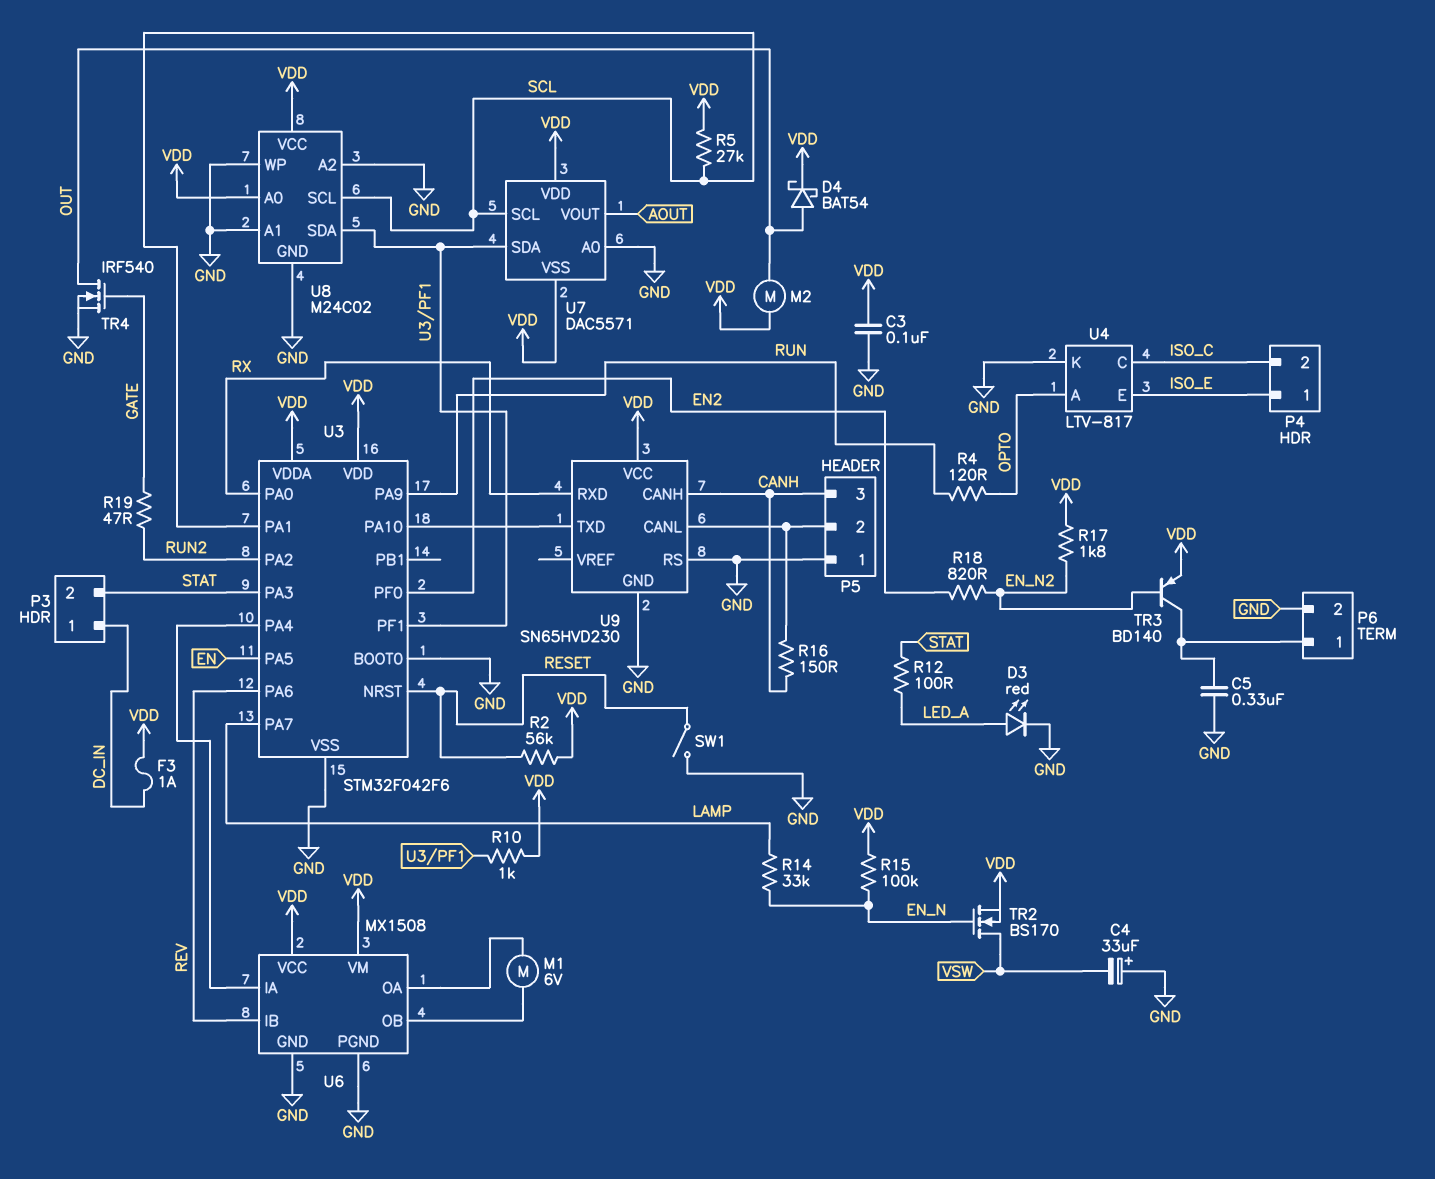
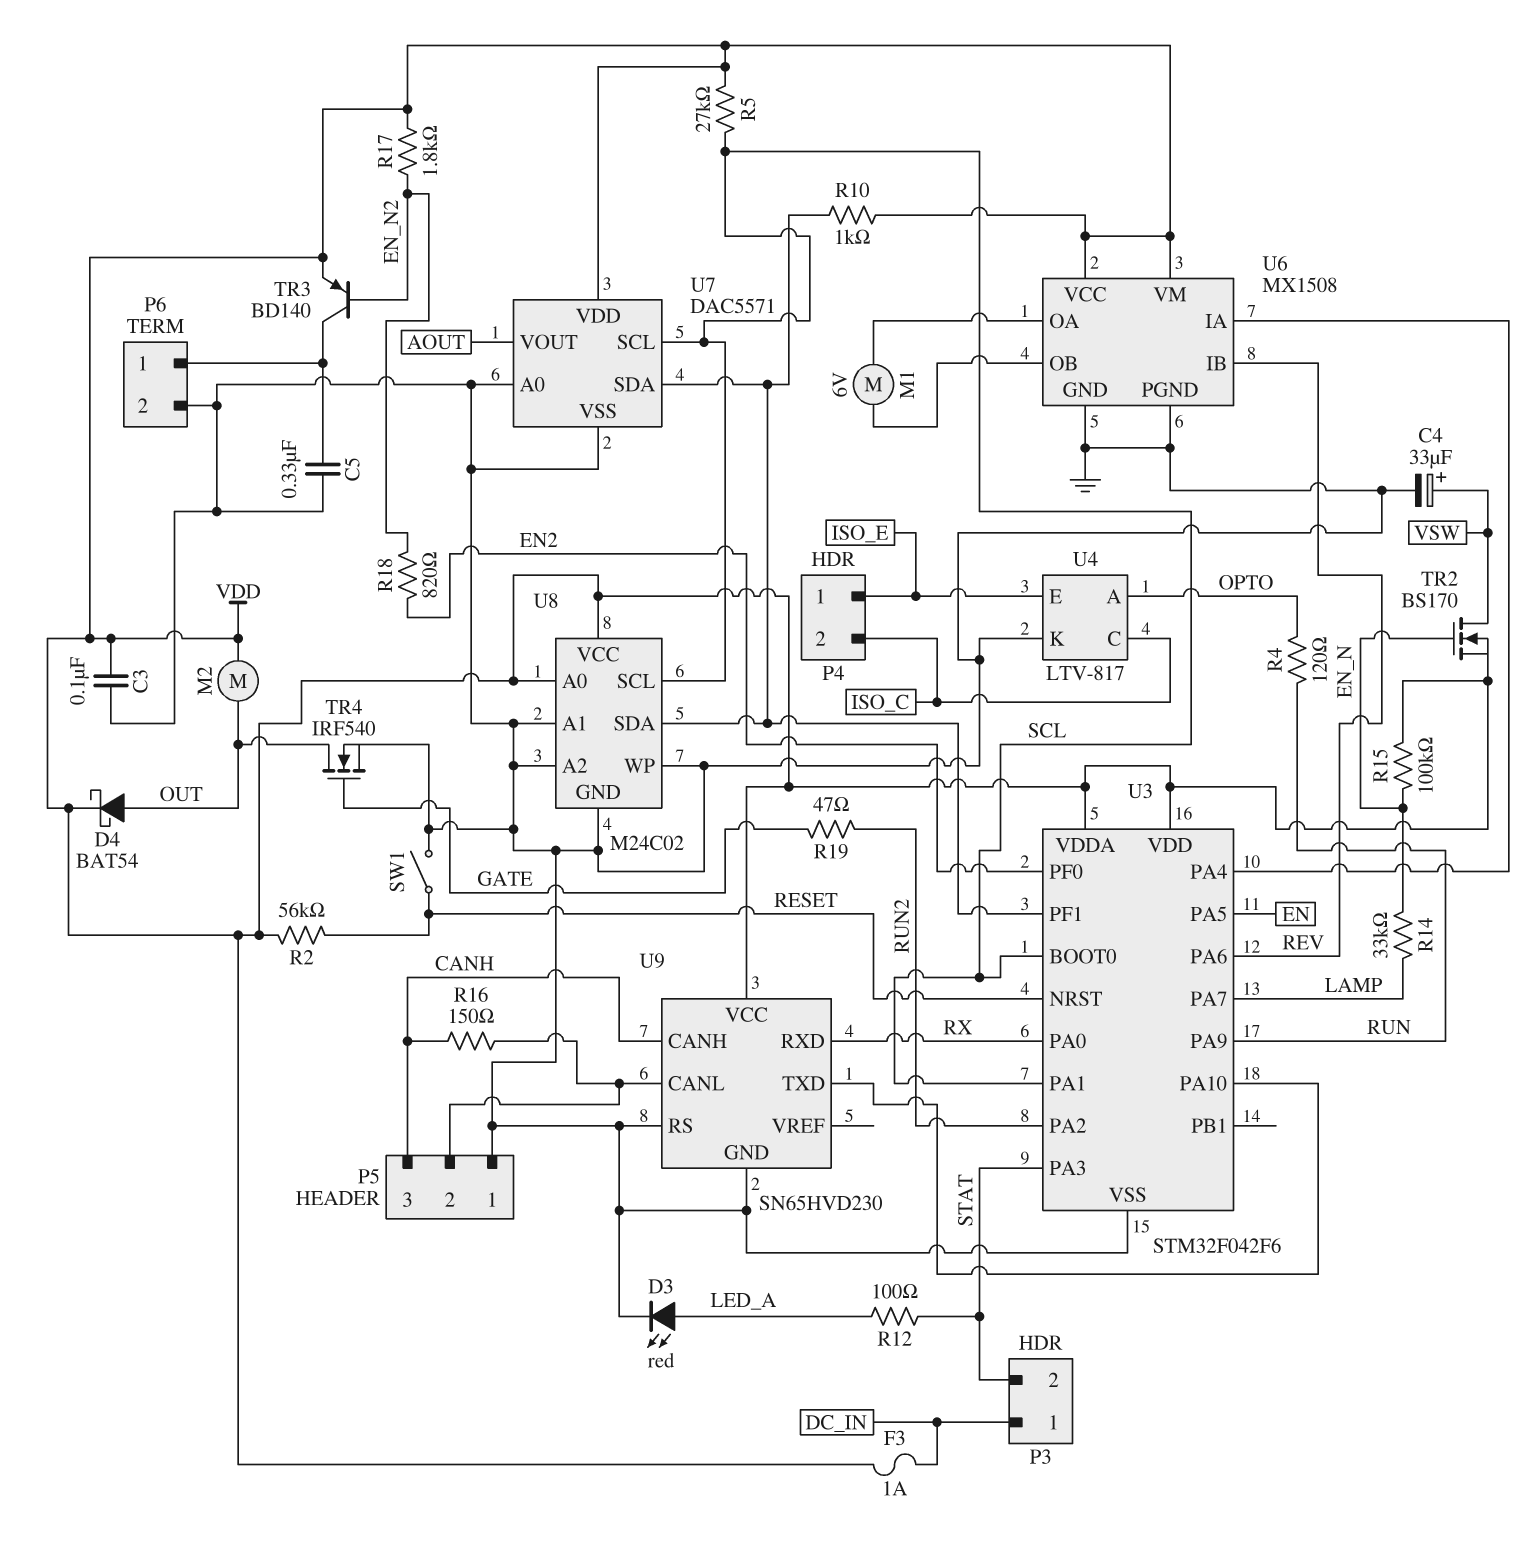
C4: 33uF (plus GND, minus VSW) -> 33uF (plus VSW, minus GND)
U3 pin BOOT0: GND -> SCL
U7 pin VSS: VDD -> GND

